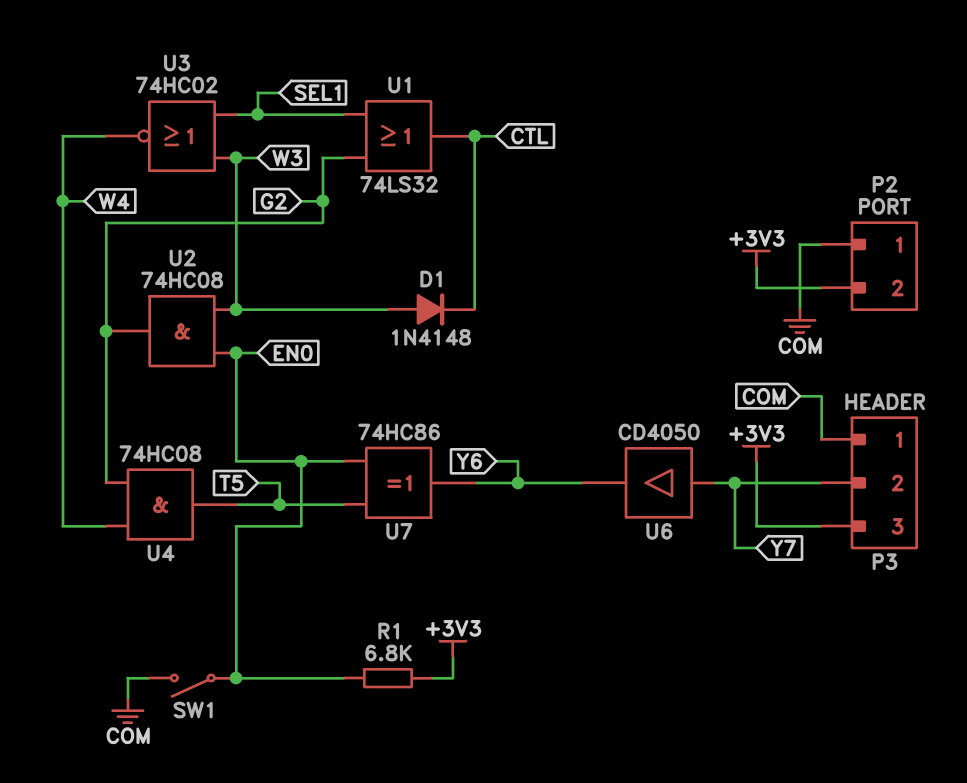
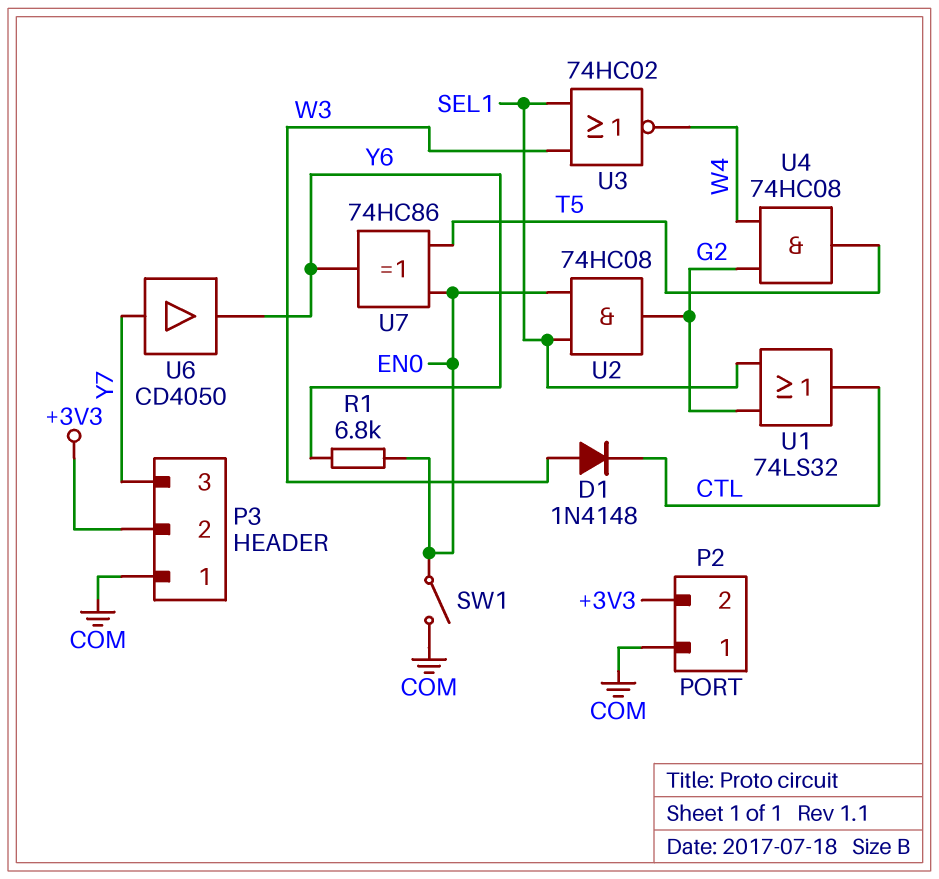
P3 pin 2: Y7 -> +3V3
P3 pin 3: +3V3 -> Y7
R1: 6.8k (+3V3, EN0) -> 6.8k (EN0, Y6)
U2: AND 74HC08 (in EN0, in W3, out G2) -> AND 74HC08 (in EN0, in SEL1, out G2)

